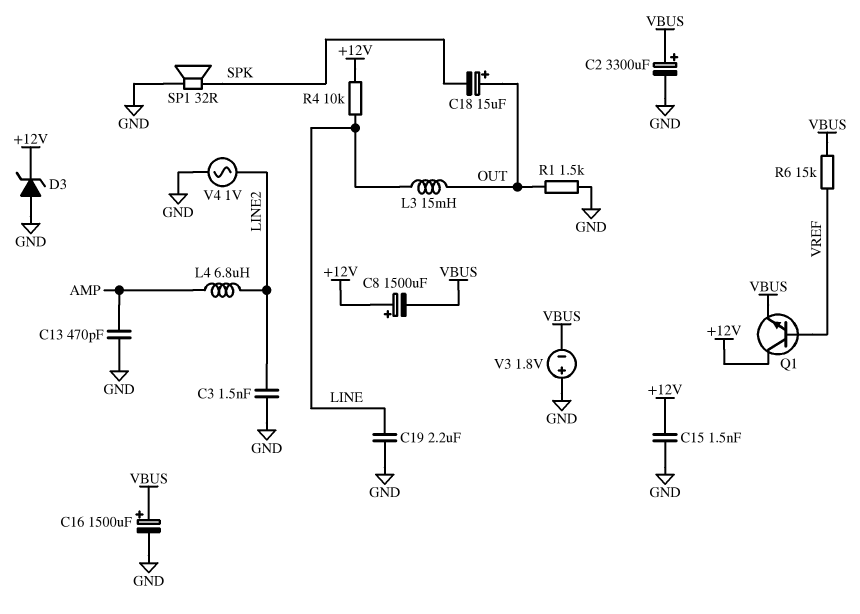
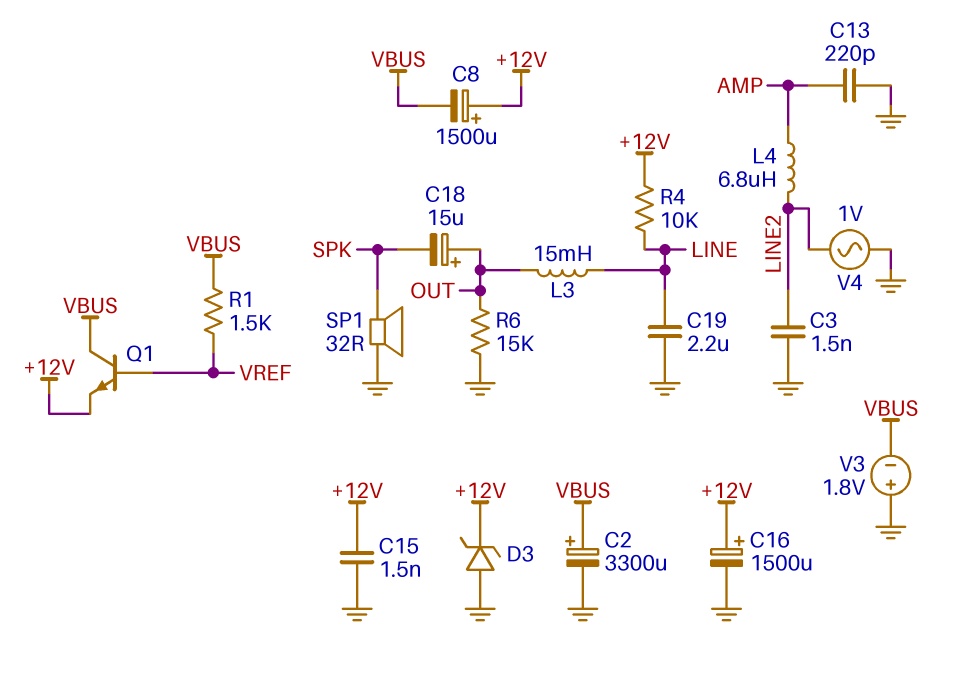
C13: 470pF (AMP, GND) -> 220pF (AMP, GND)
C16: 1500uF (plus VBUS, minus GND) -> 1500uF (plus +12V, minus GND)
Q1: NPN (B VREF, C +12V, E VBUS) -> NPN (B VREF, C VBUS, E +12V)
R1: 1.5k (GND, OUT) -> 1.5k (VBUS, VREF)
R6: 15k (VBUS, VREF) -> 15k (GND, OUT)

